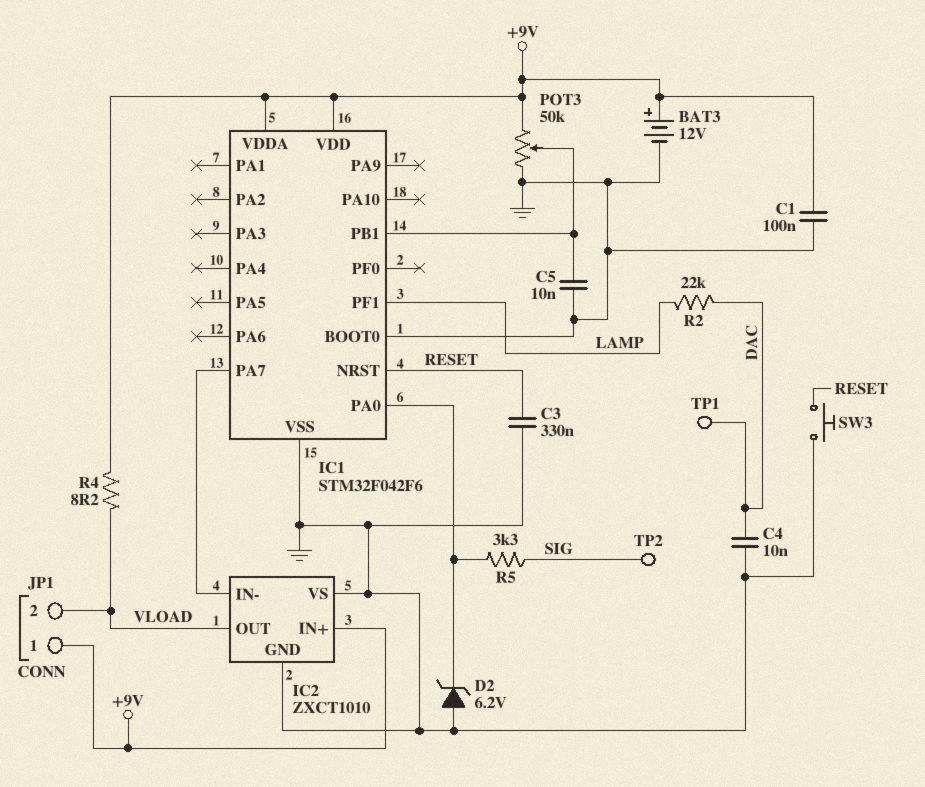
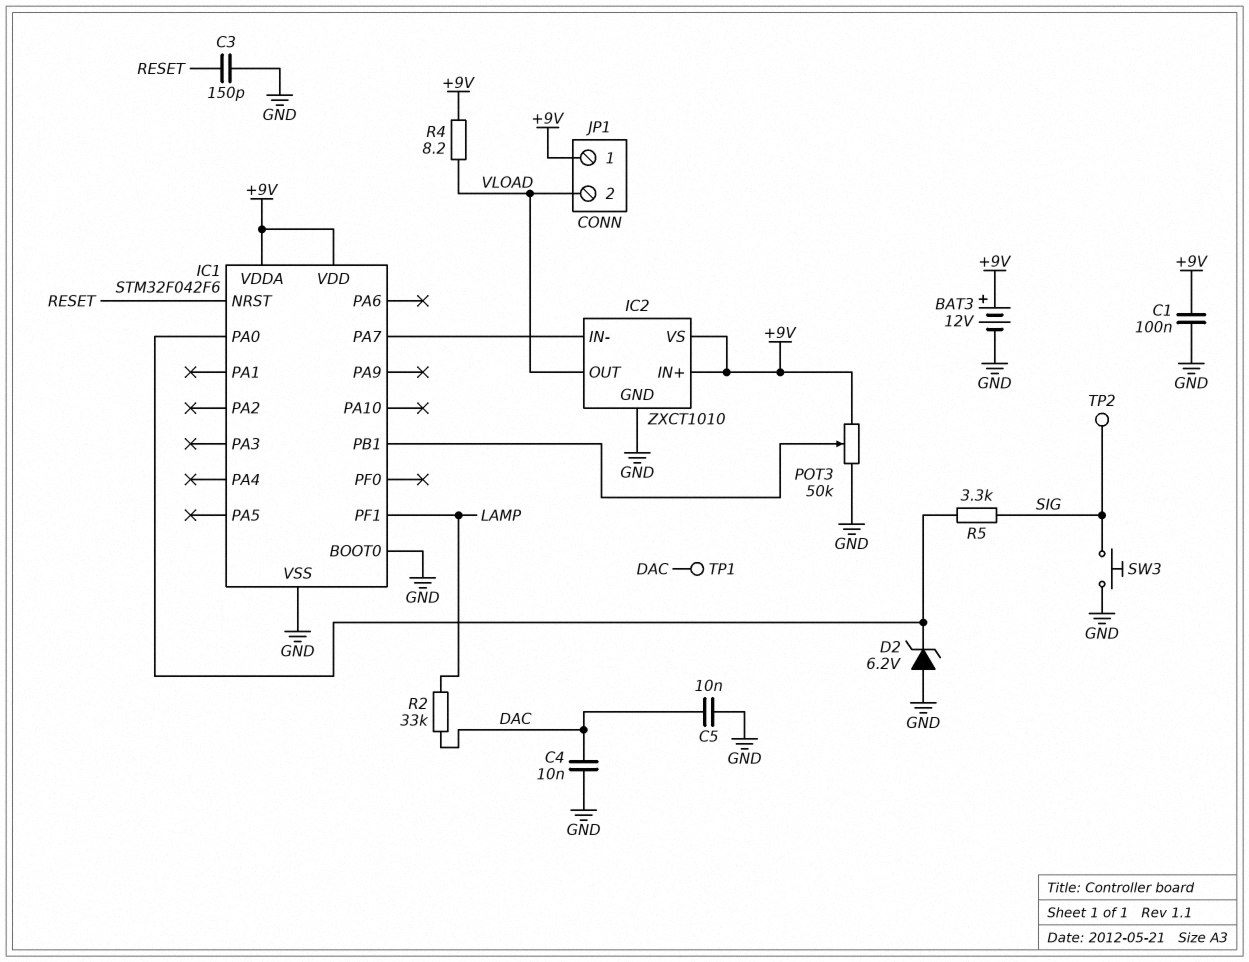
C3: 330nF (GND, RESET) -> 150pF (GND, RESET)
C5: 10nF (GND, IC1/PB1) -> 10nF (DAC, GND)
IC2 pin VS: GND -> +9V
R2: 22k (DAC, LAMP) -> 33k (DAC, LAMP)
SW3: button (GND, RESET) -> button (GND, SIG)

